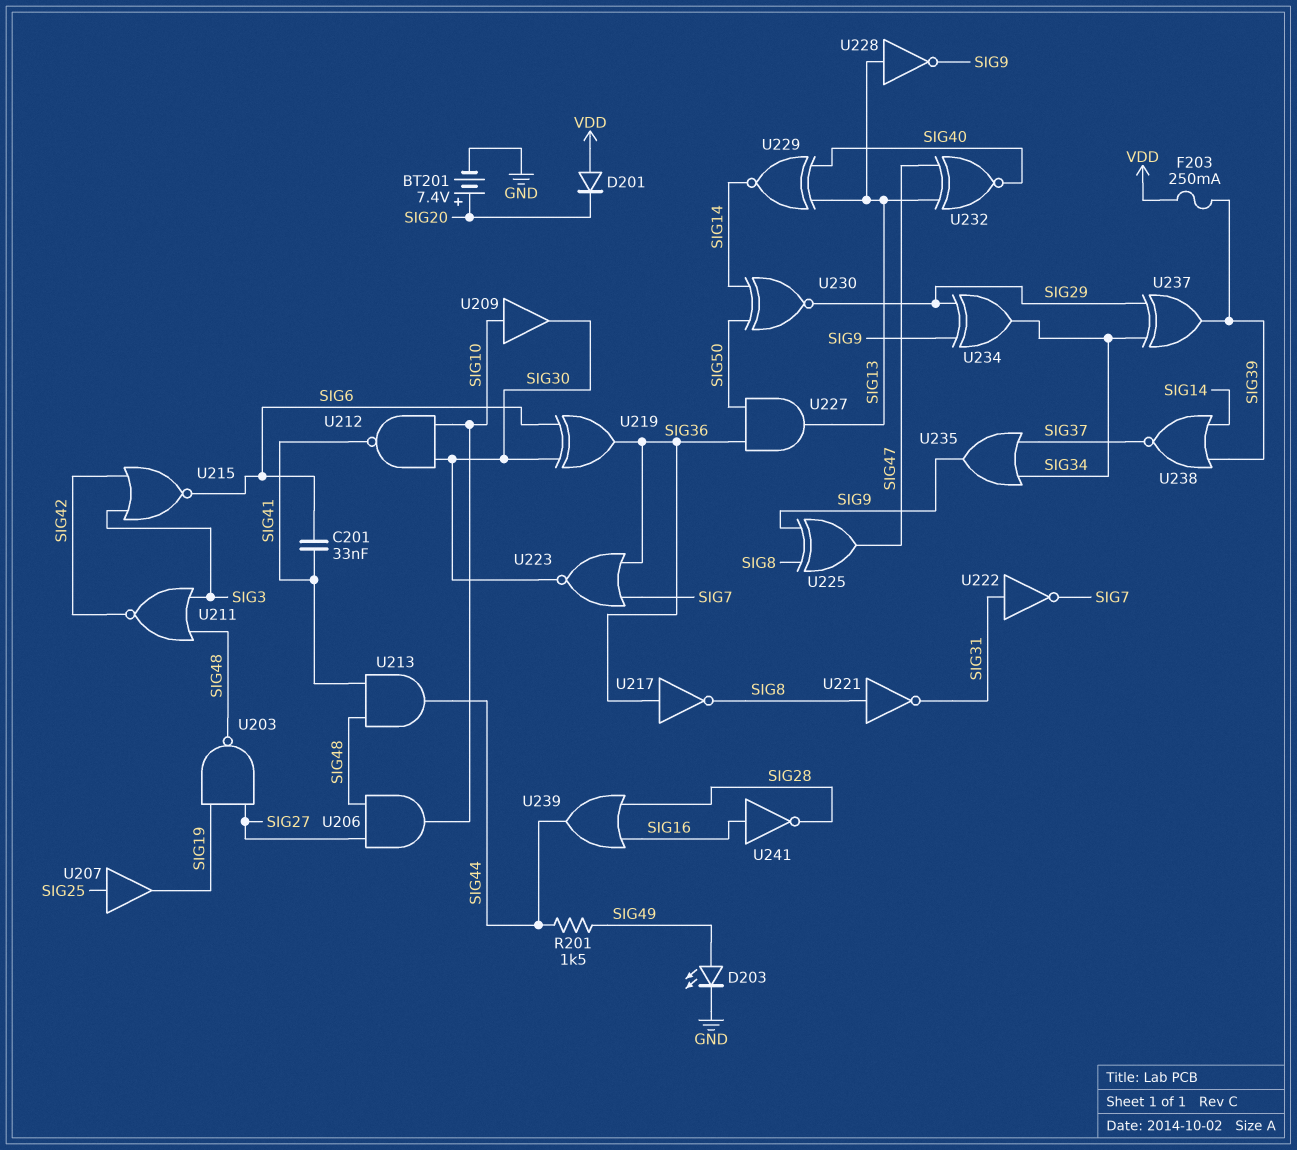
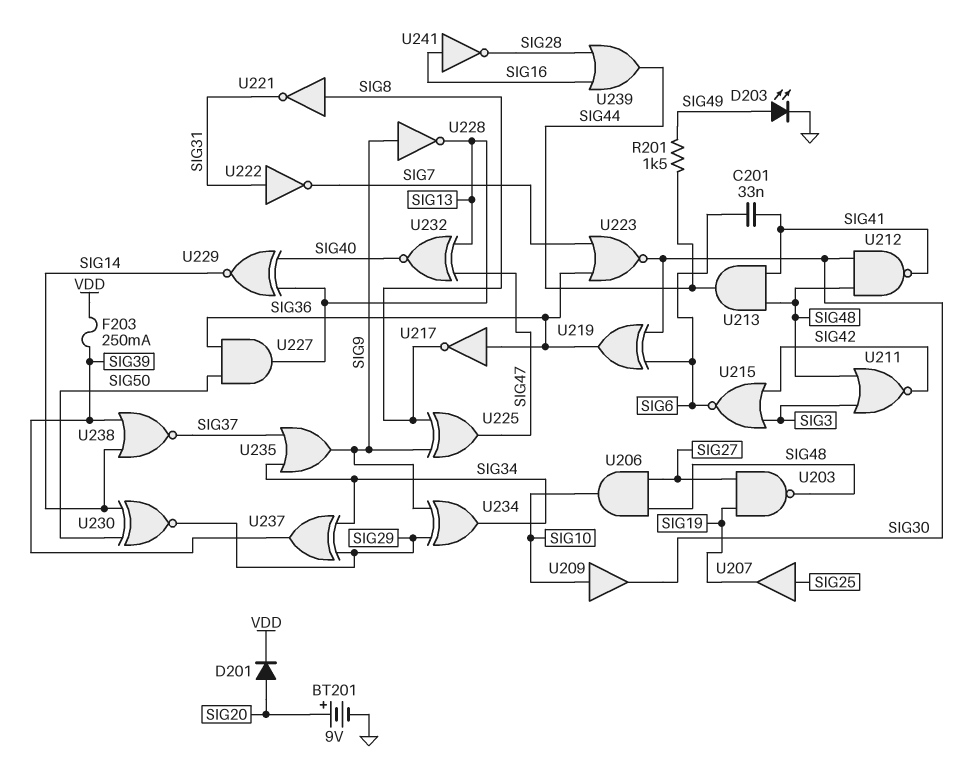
BT201: 7.4V (plus SIG20, minus GND) -> 9V (plus SIG20, minus GND)
D201: diode (A VDD, K SIG20) -> diode (A SIG20, K VDD)
U212: NAND (in SIG10, in SIG30, out SIG41) -> NAND (in SIG30, in SIG48, out SIG41)
U228: NOT (in SIG13, out SIG9) -> NOT (in SIG9, out SIG13)

